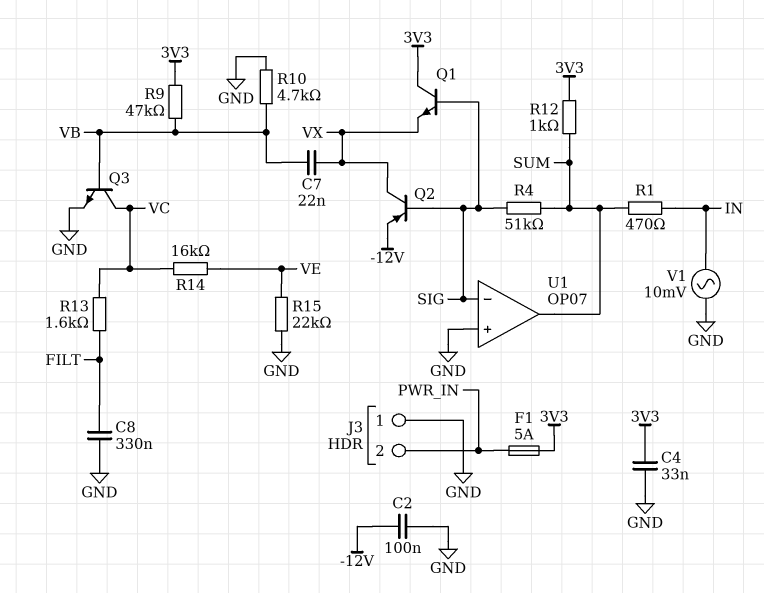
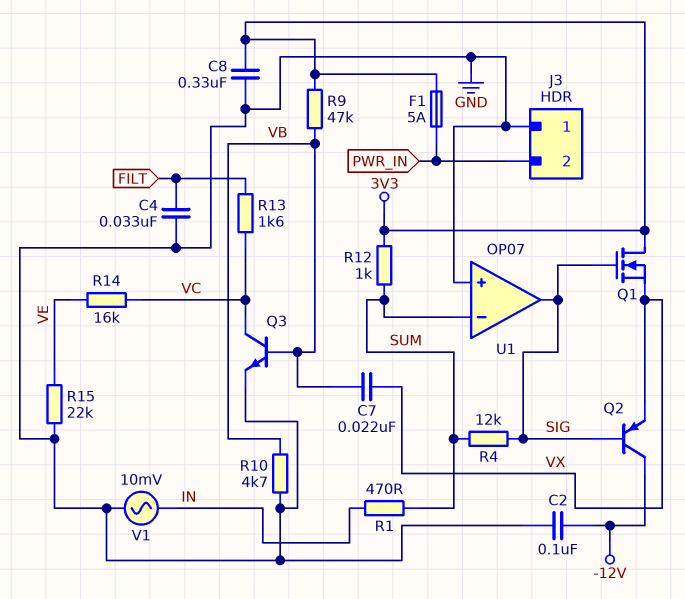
C4: 33nF (3V3, GND) -> 33nF (FILT, GND)
C8: 330nF (FILT, GND) -> 330nF (3V3, GND)
Q1: NPN (B SIG, C 3V3, E VX) -> NMOS (G SIG, D 3V3, S VX)
Q2: PNP (B SIG, C VX, E -12V) -> PNP (B SIG, C -12V, E VX)
R4: 51k (SIG, SUM) -> 12k (SIG, SUM)
U1 pin in-: SIG -> SUM
U1 pin out: SUM -> SIG

